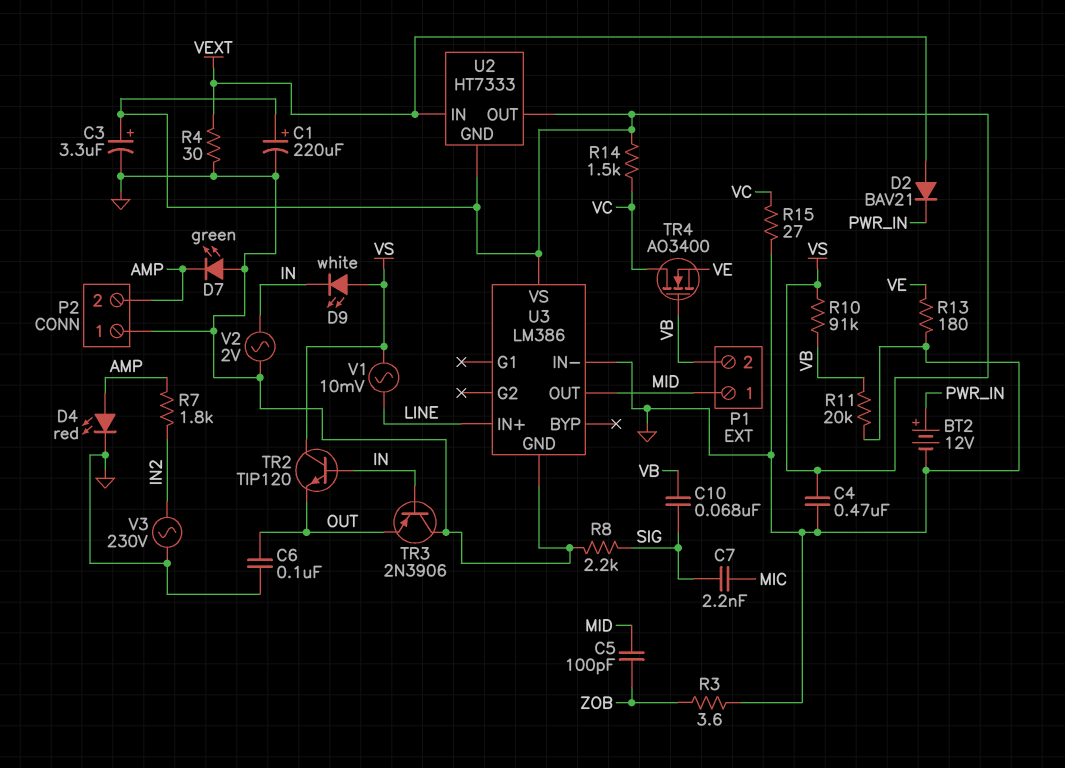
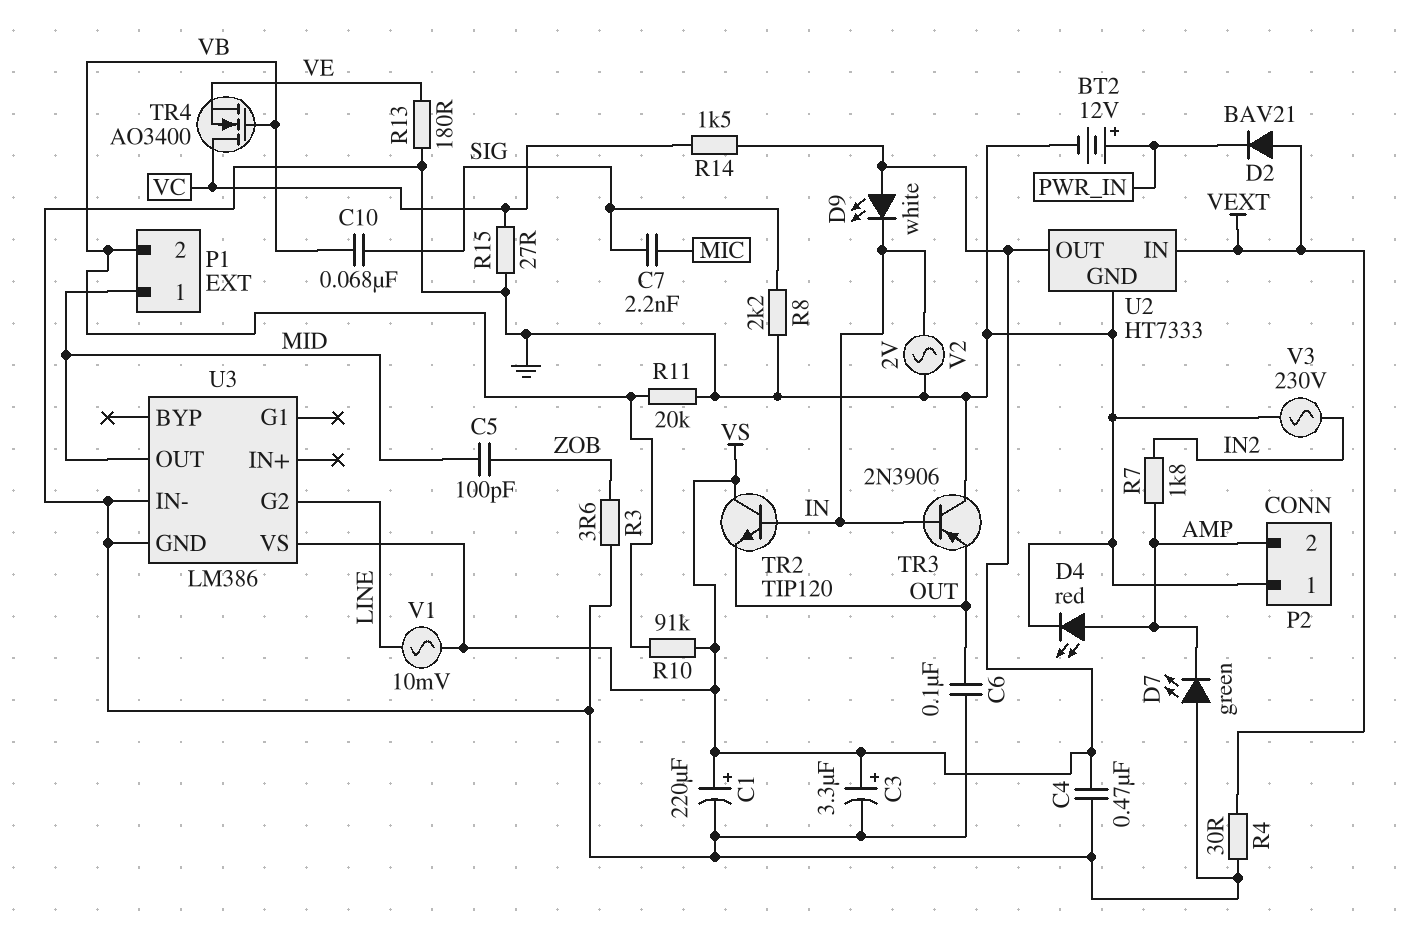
U2 pin GND: VS -> GND
U3 pin G2: none -> LINE
U3 pin IN+: LINE -> none

